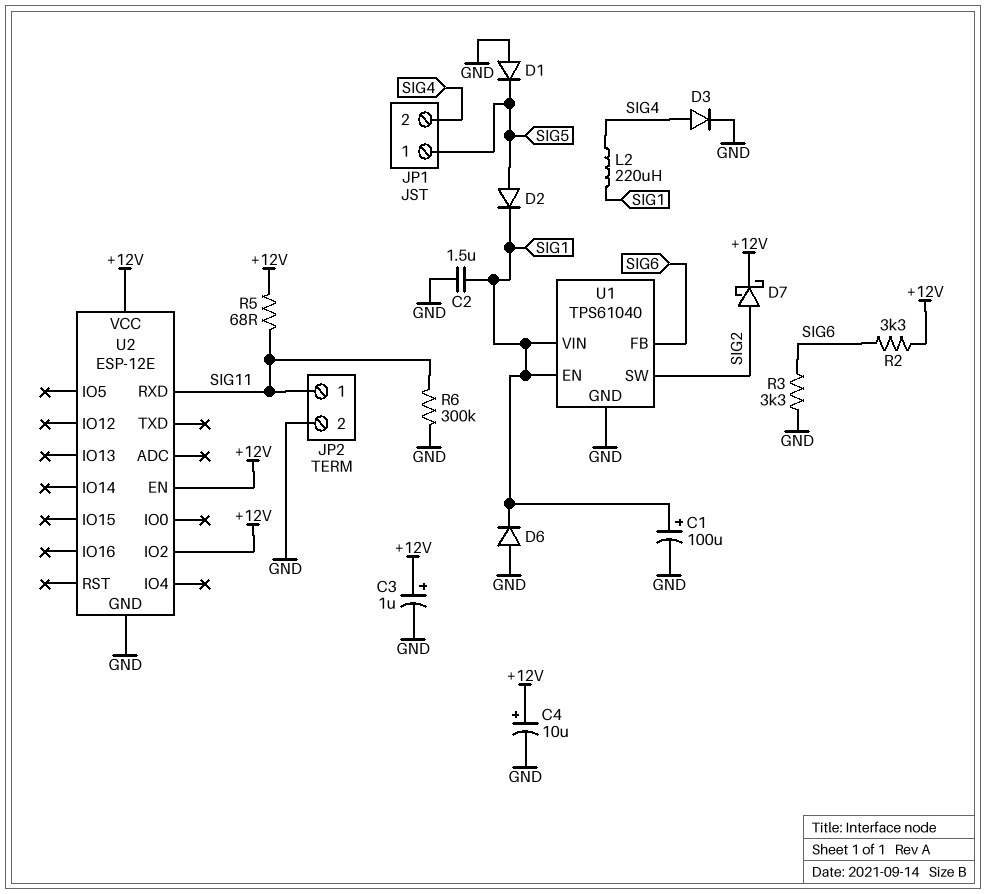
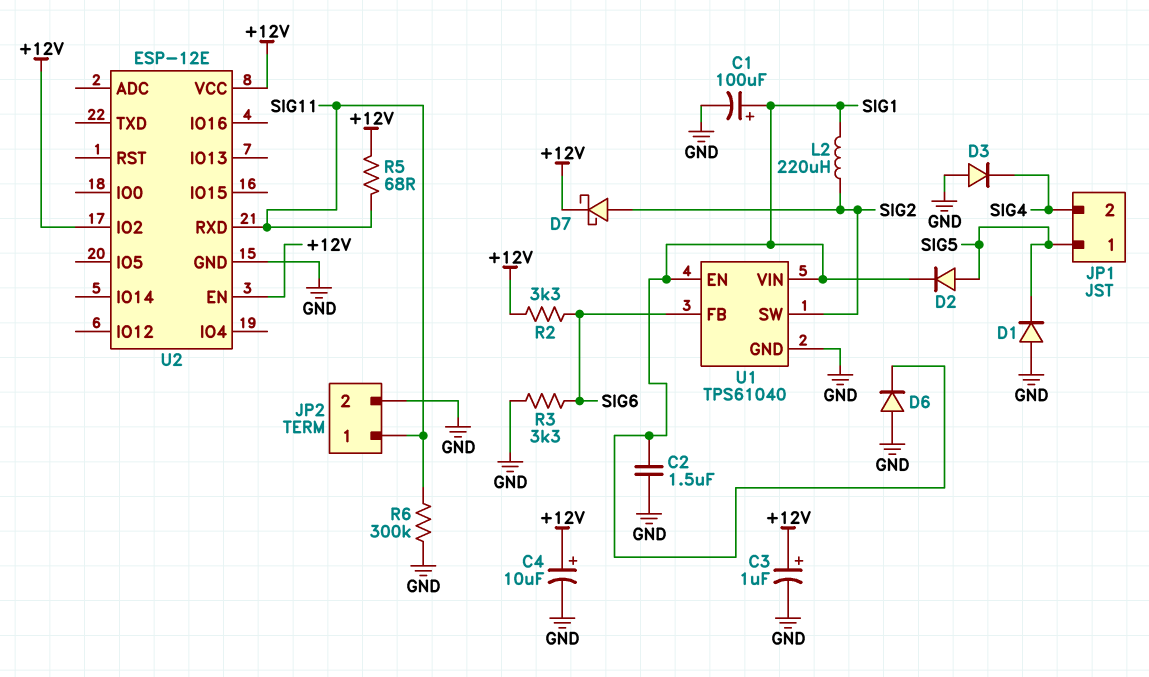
D3: diode (A SIG4, K GND) -> diode (A GND, K SIG4)
L2: 220uH (SIG1, SIG4) -> 220uH (SIG1, SIG2)

